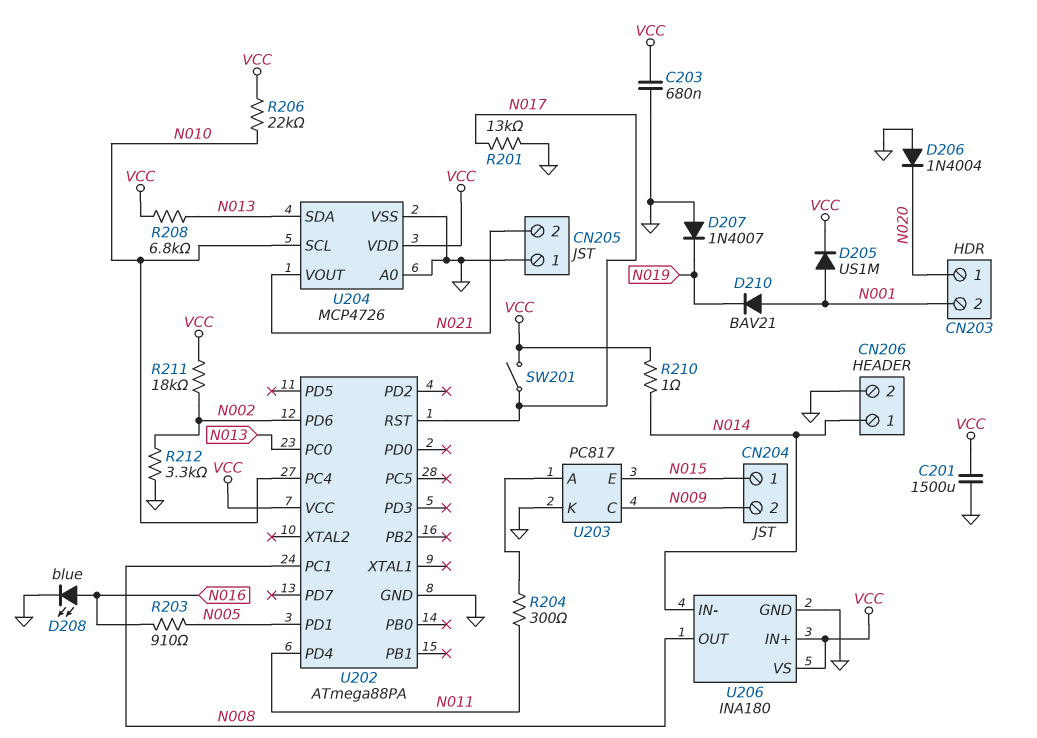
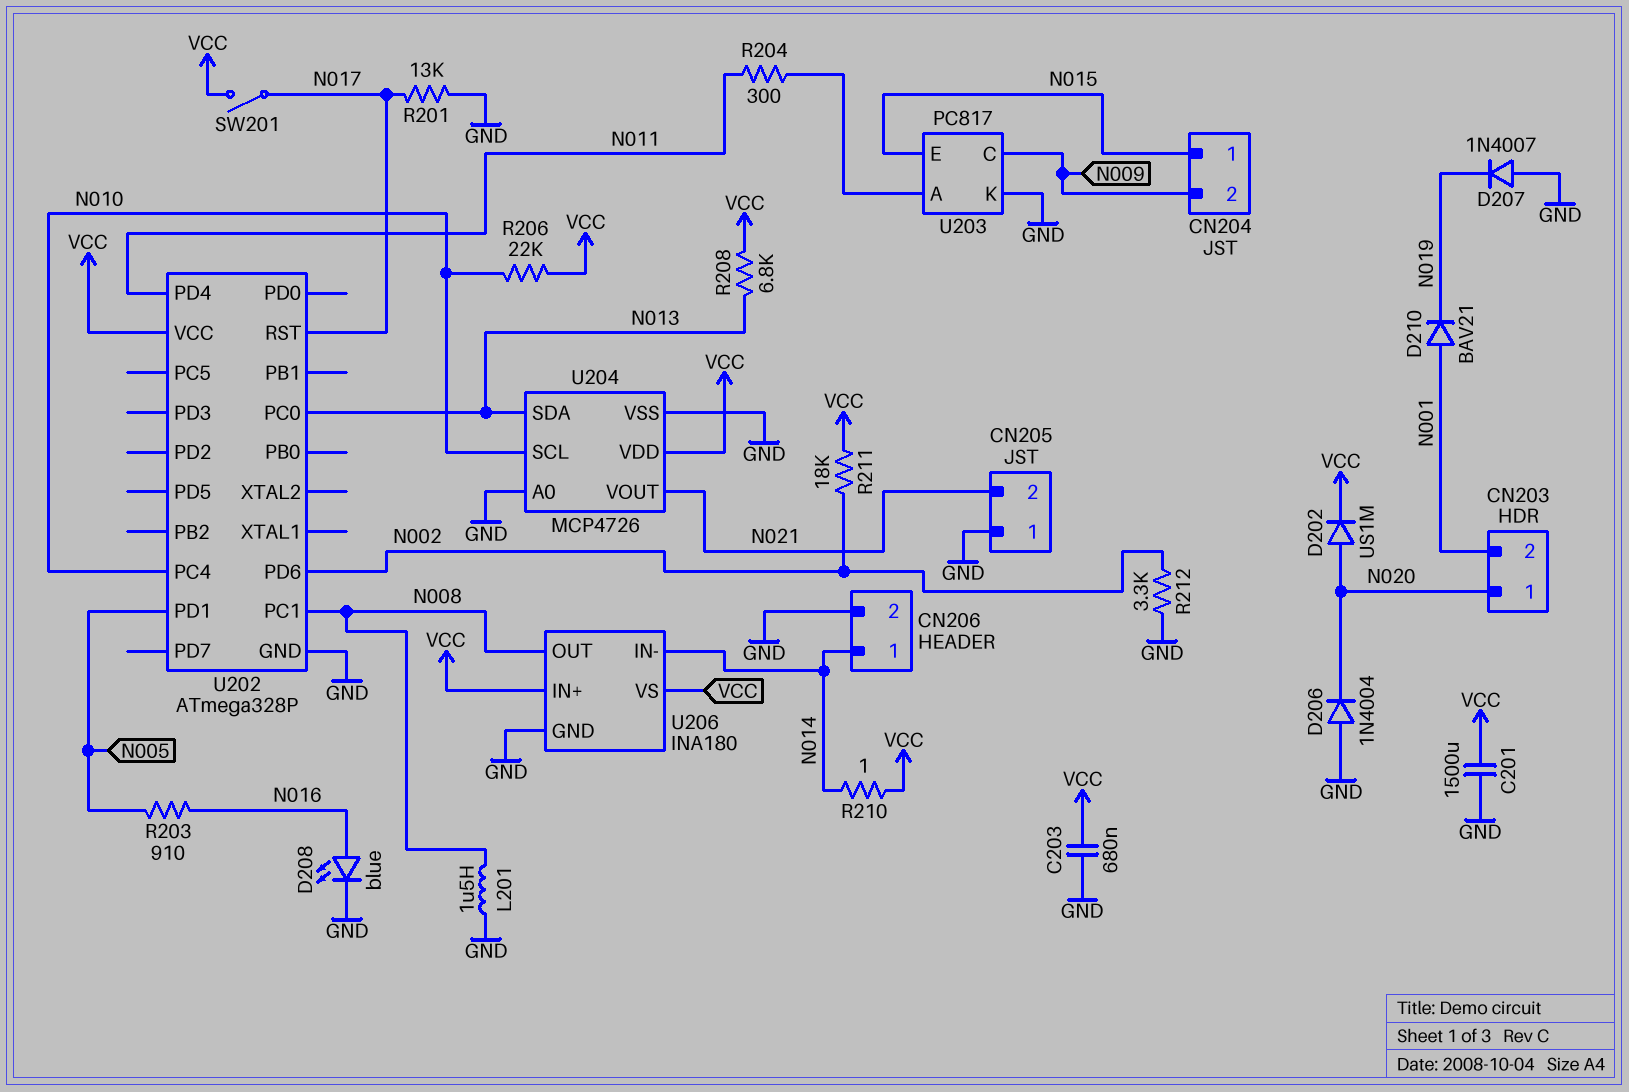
D202: none -> diode US1M (A N020, K VCC)
D205: diode US1M (A N001, K VCC) -> none
L201: none -> 1.5uH (GND, N008)
U202: ATmega88PA -> ATmega328P

